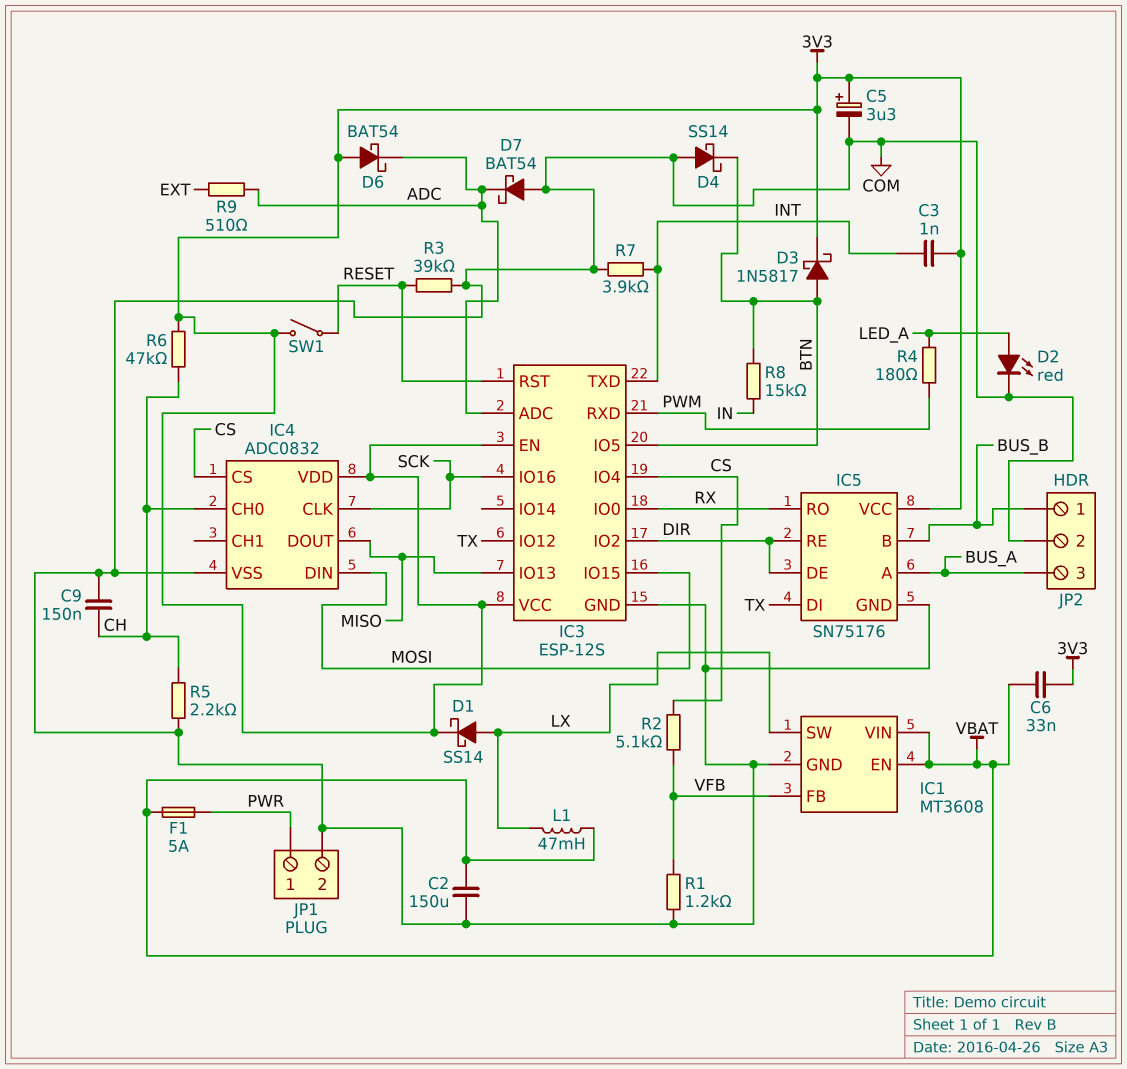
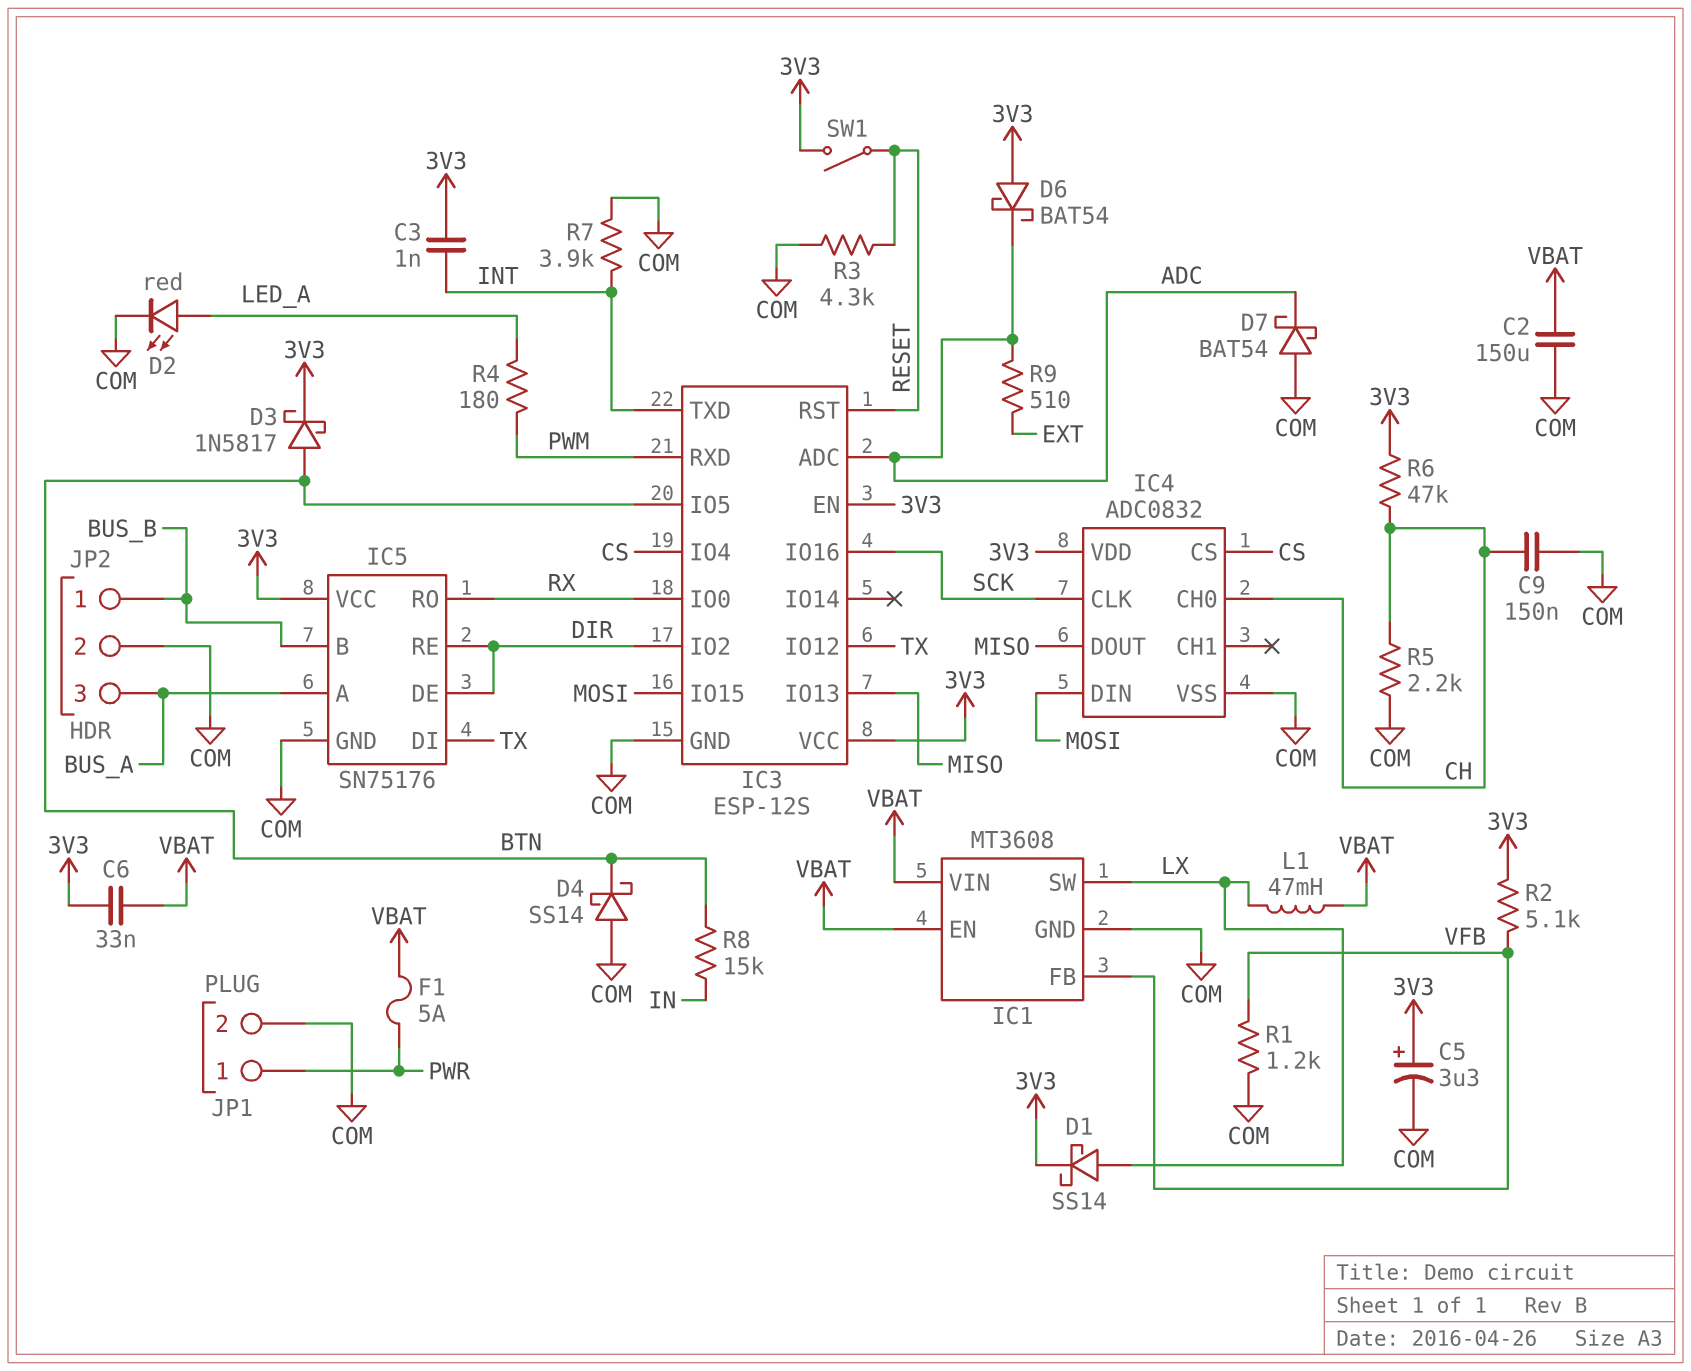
R2: 5.1k (CS, VFB) -> 5.1k (3V3, VFB)
R3: 39k (COM, RESET) -> 4.3k (COM, RESET)

